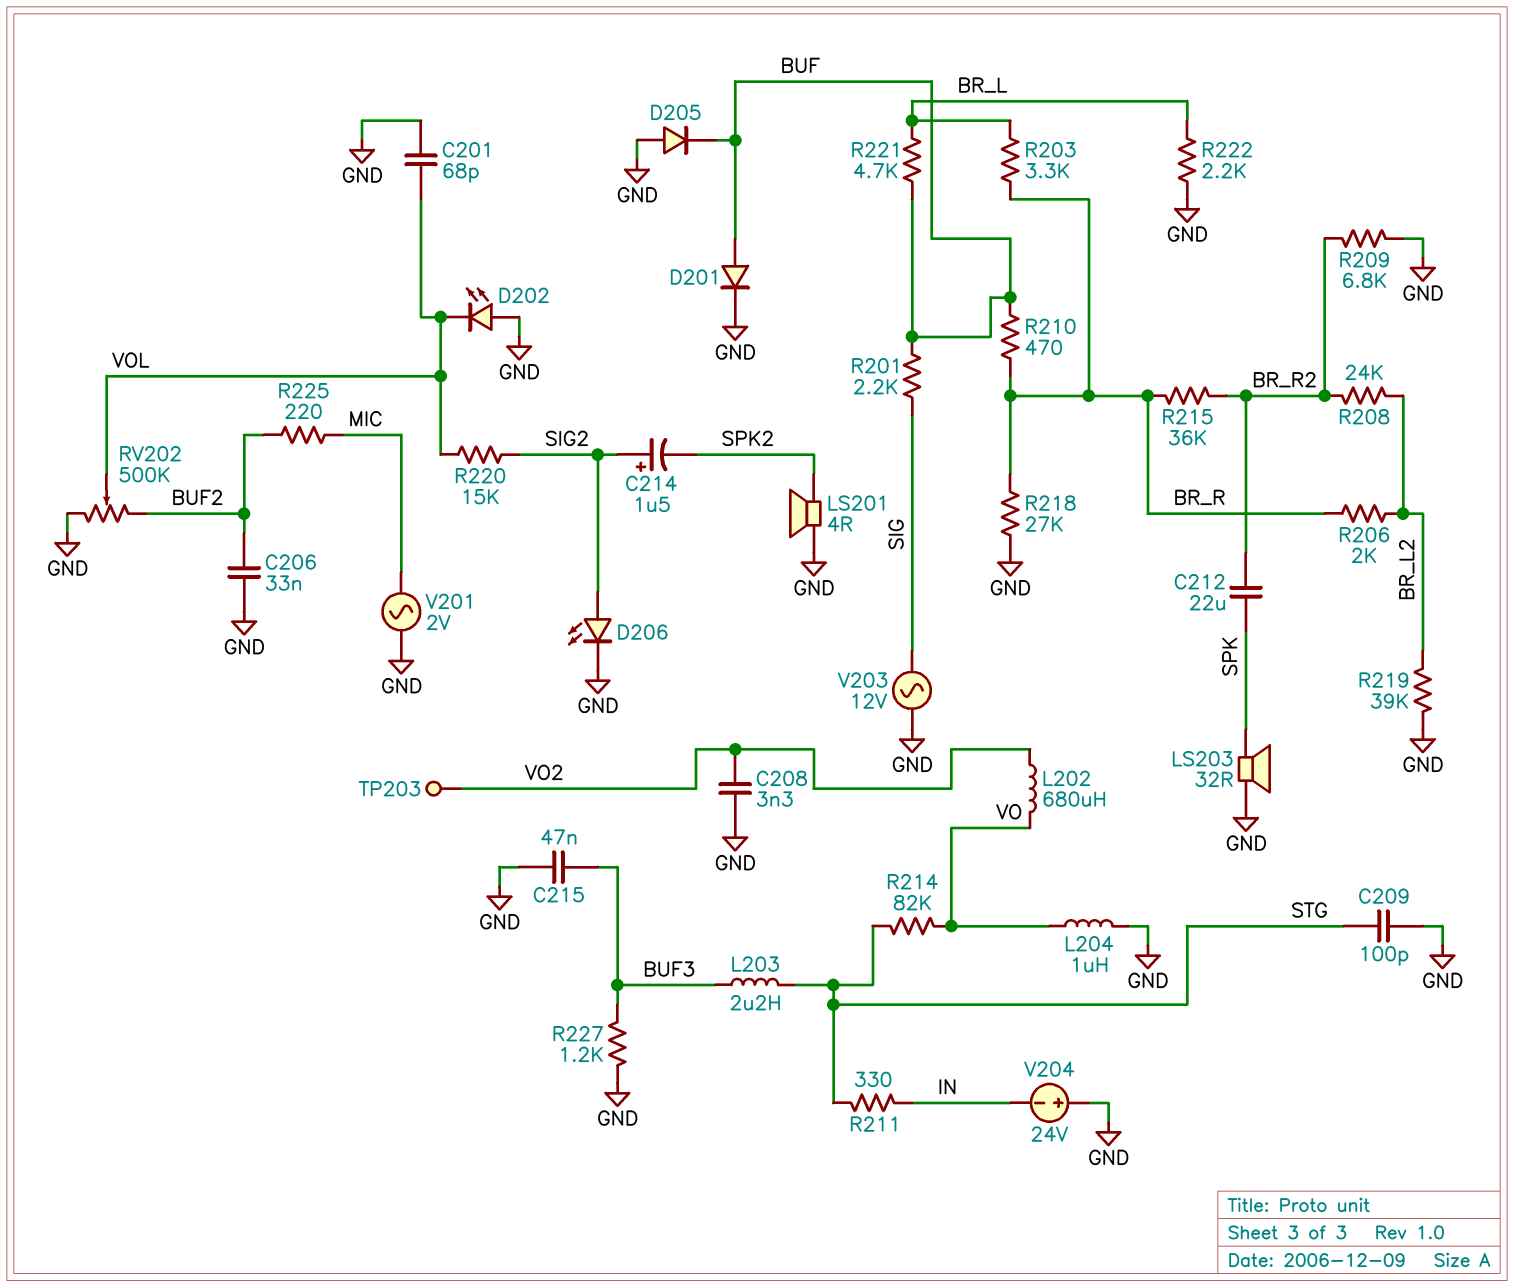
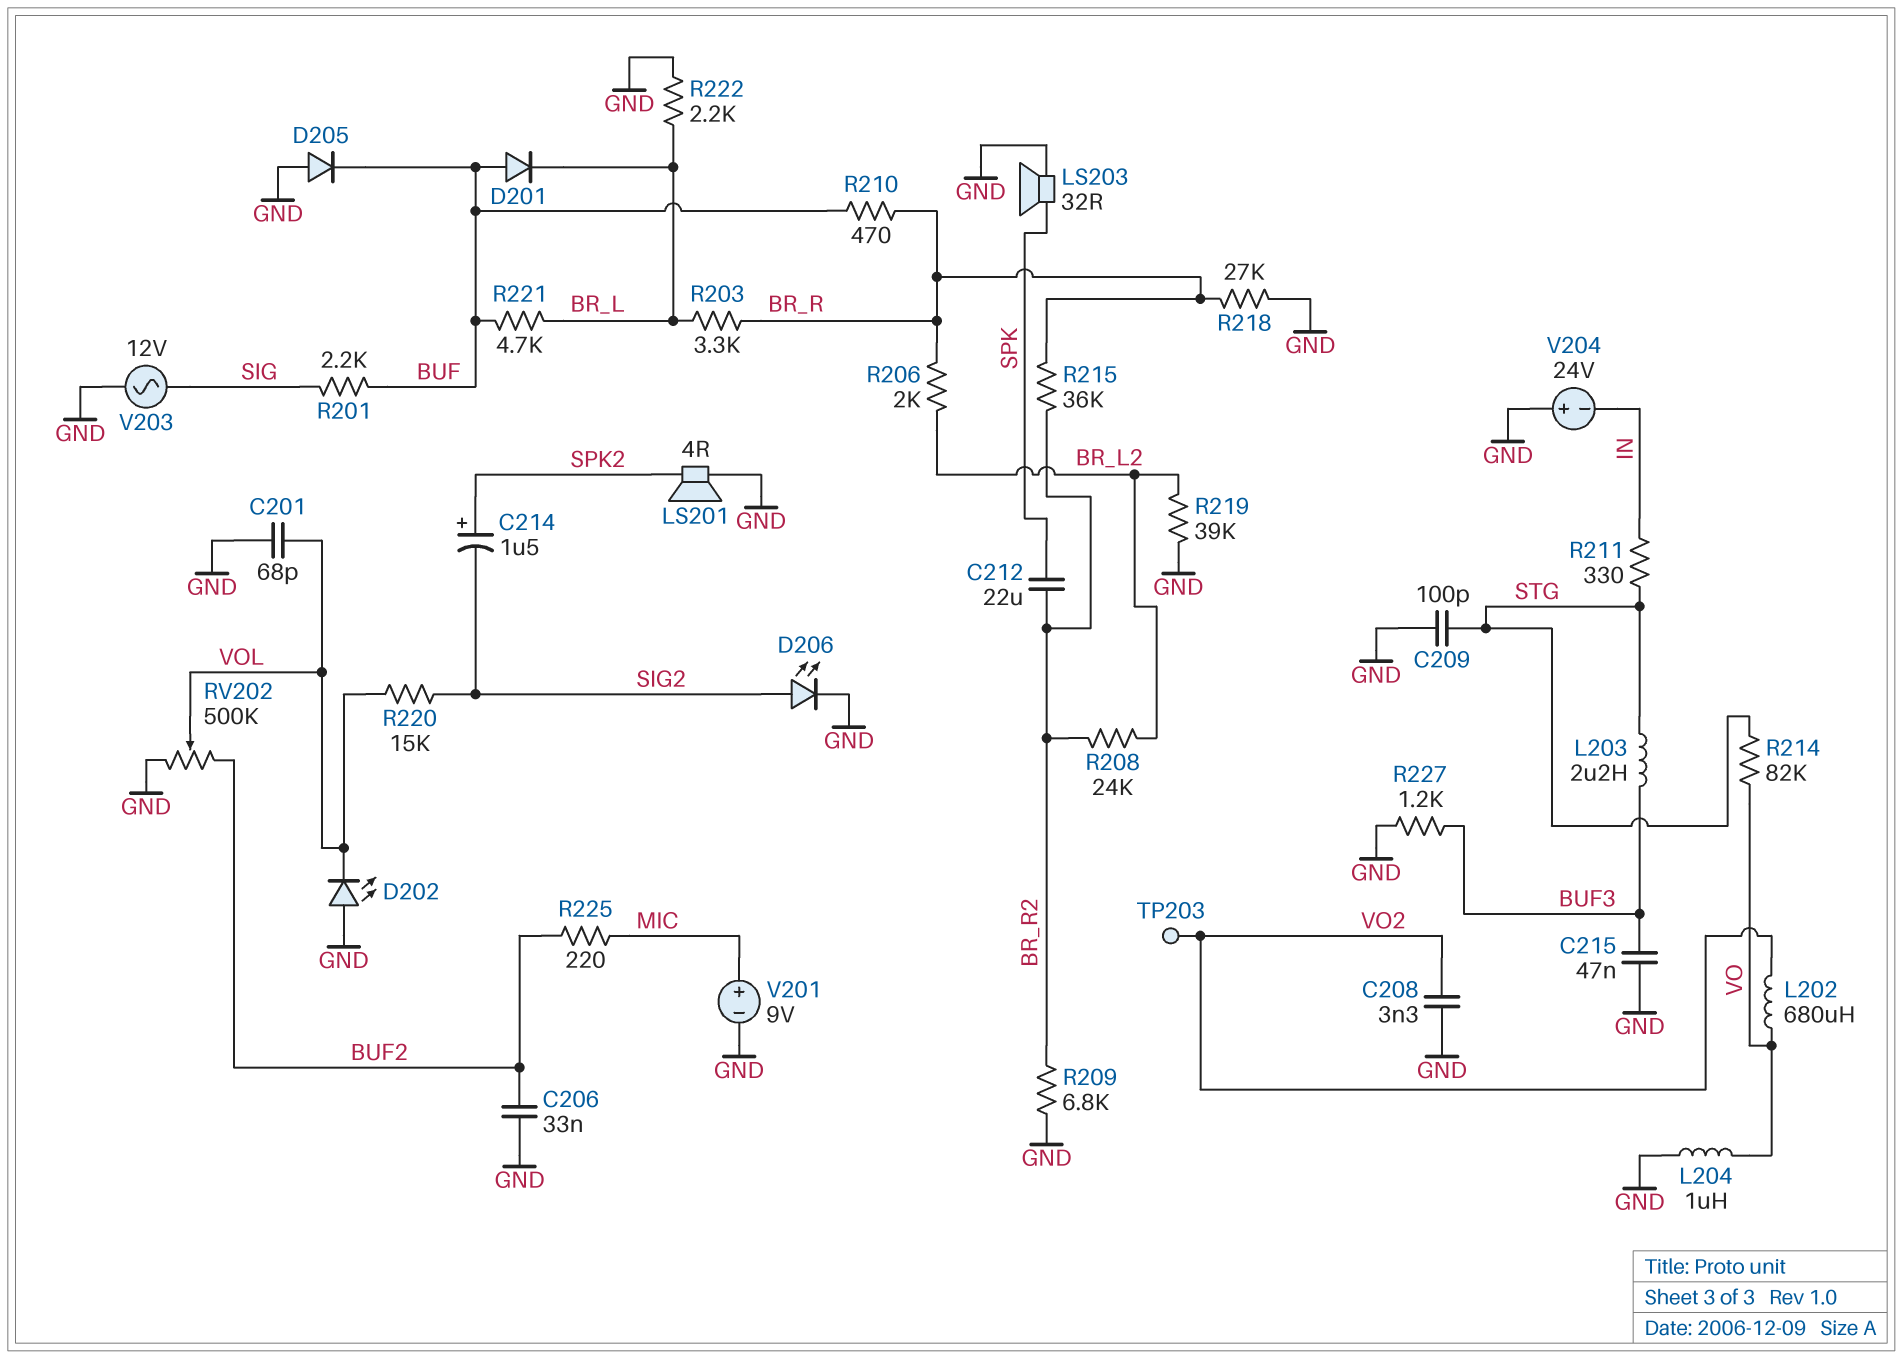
C214: 1.5uF (plus SIG2, minus SPK2) -> 1.5uF (plus SPK2, minus SIG2)
D201: diode (A BUF, K GND) -> diode (A BUF, K BR_L)
V201: AC 2V (GND, MIC) -> 9V (plus MIC, minus GND)

